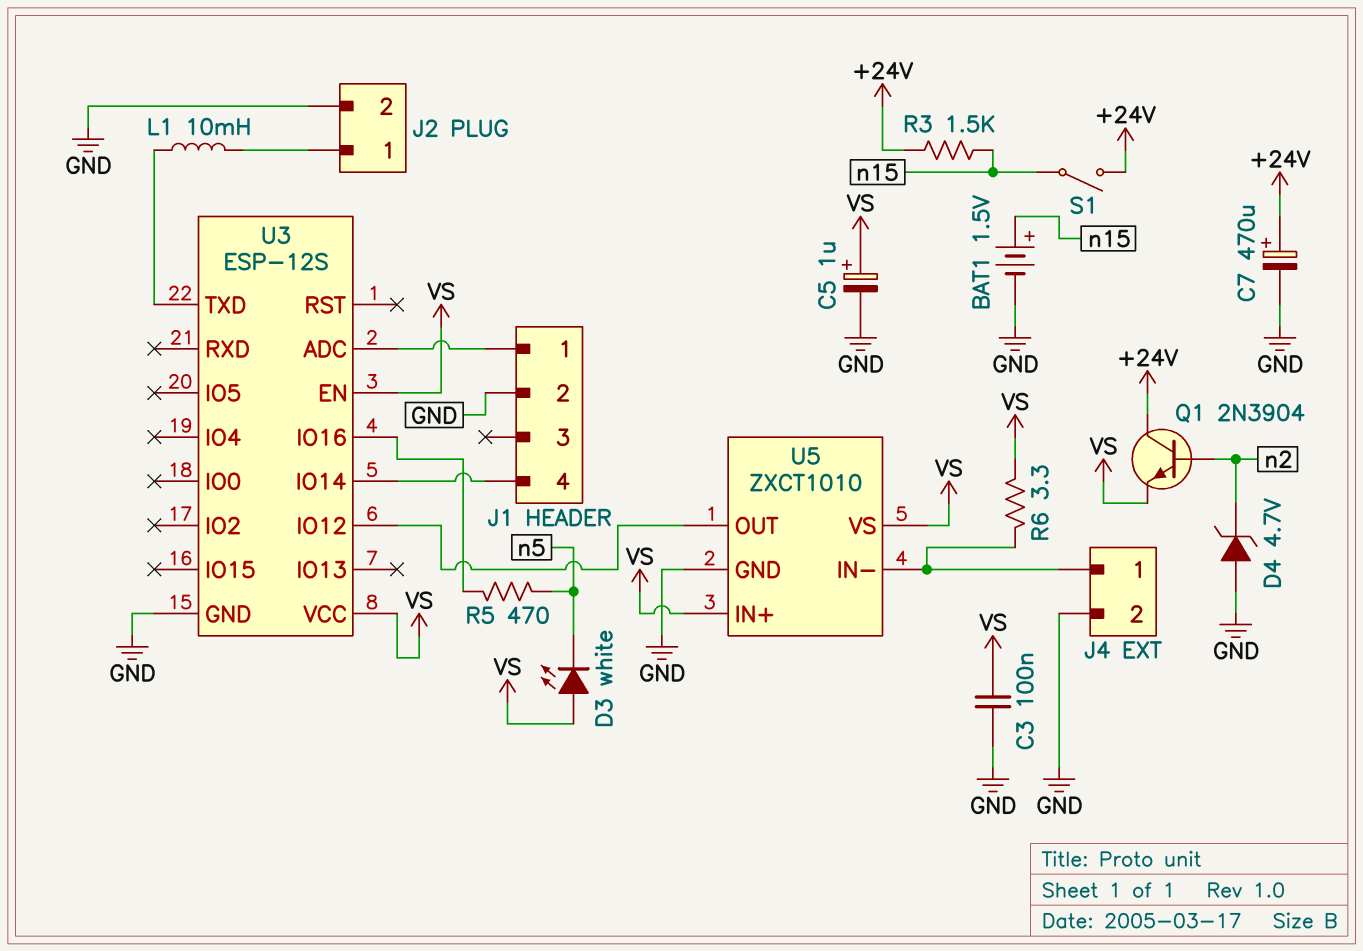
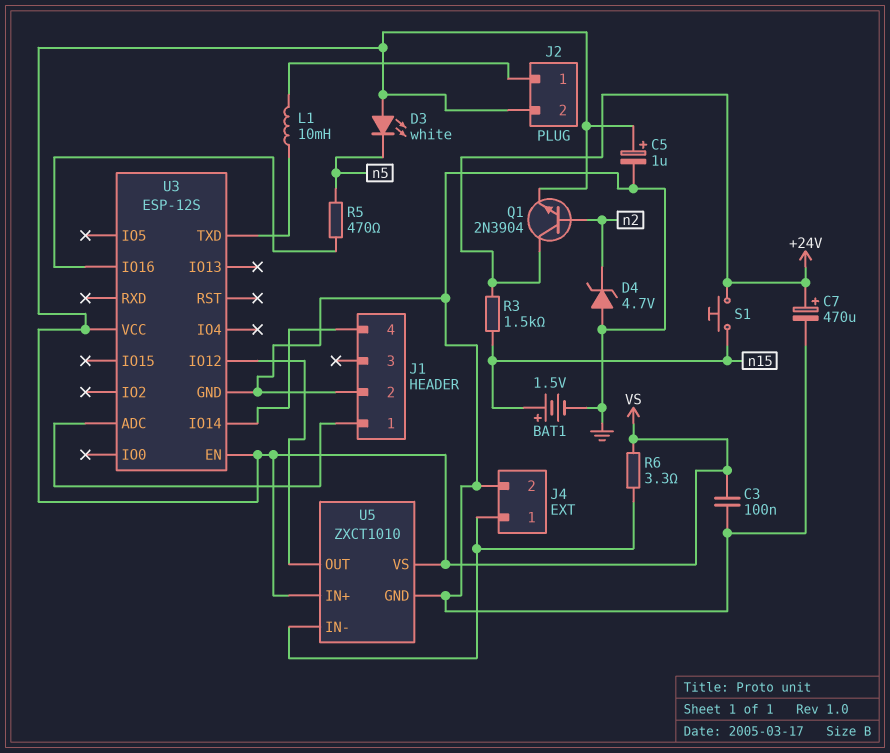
J2 pin 2: GND -> VS
S1: switch (+24V, n15) -> button (+24V, n15)

